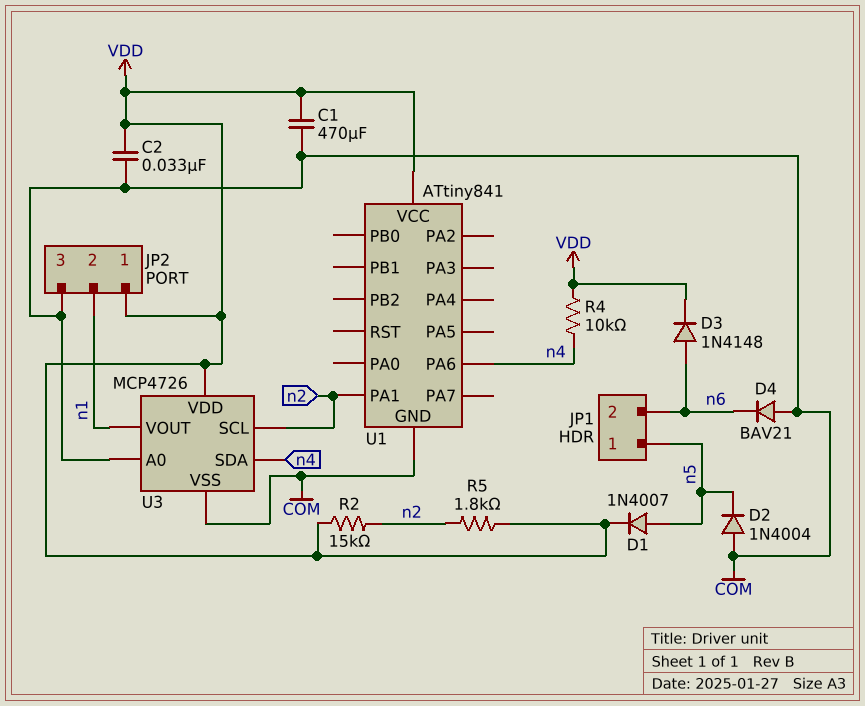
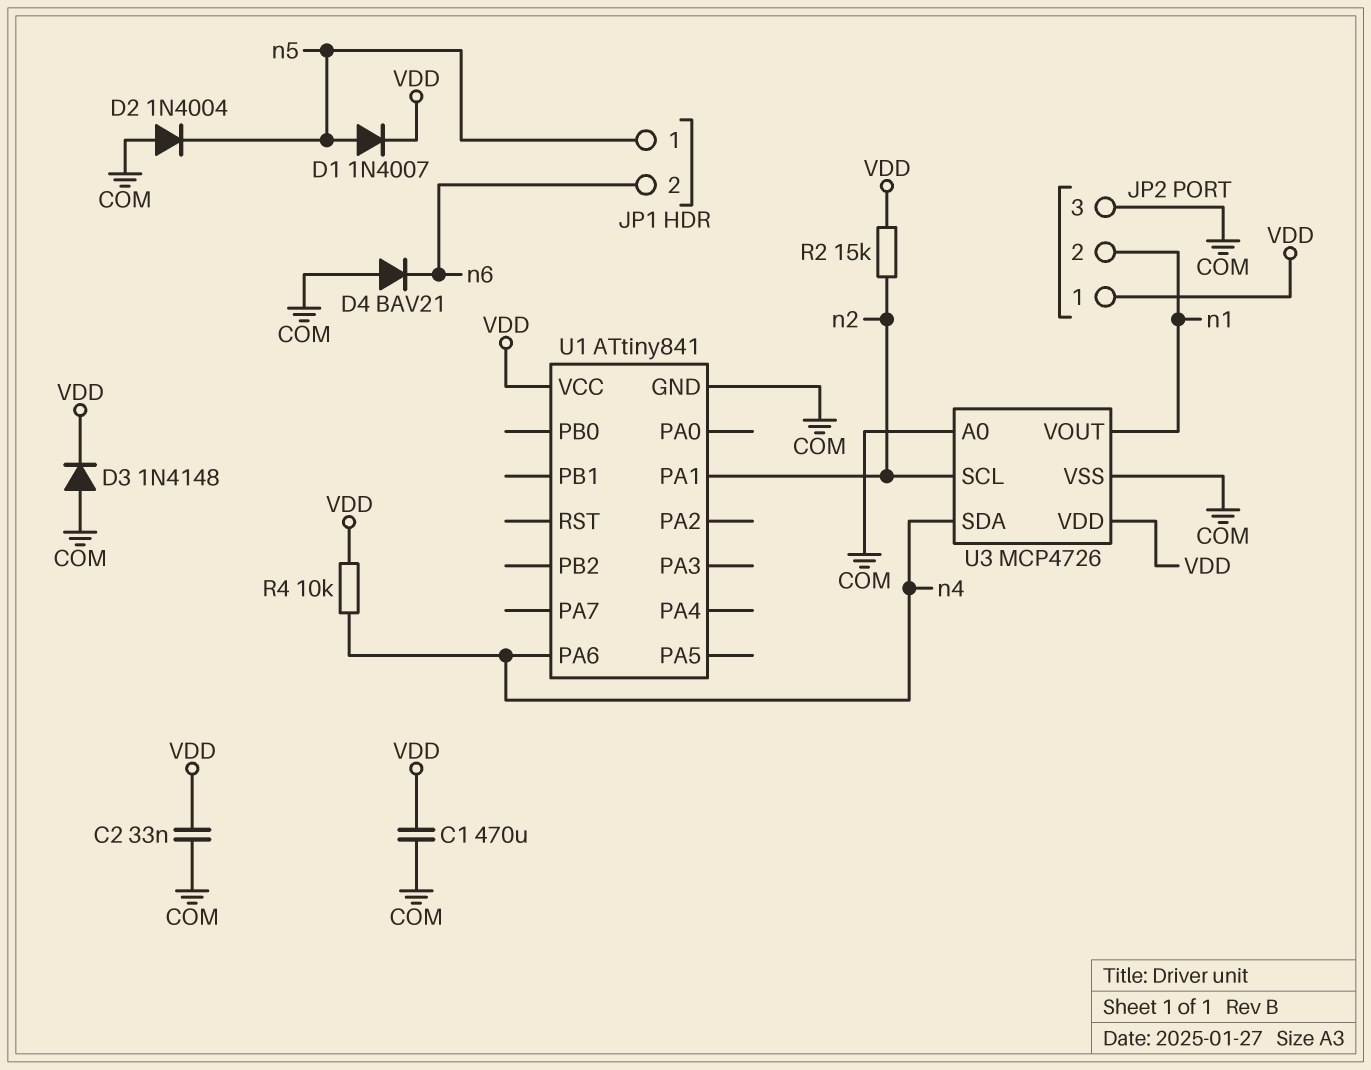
D3: diode 1N4148 (A n6, K VDD) -> diode 1N4148 (A COM, K VDD)
R5: 1.8k (VDD, n2) -> none

